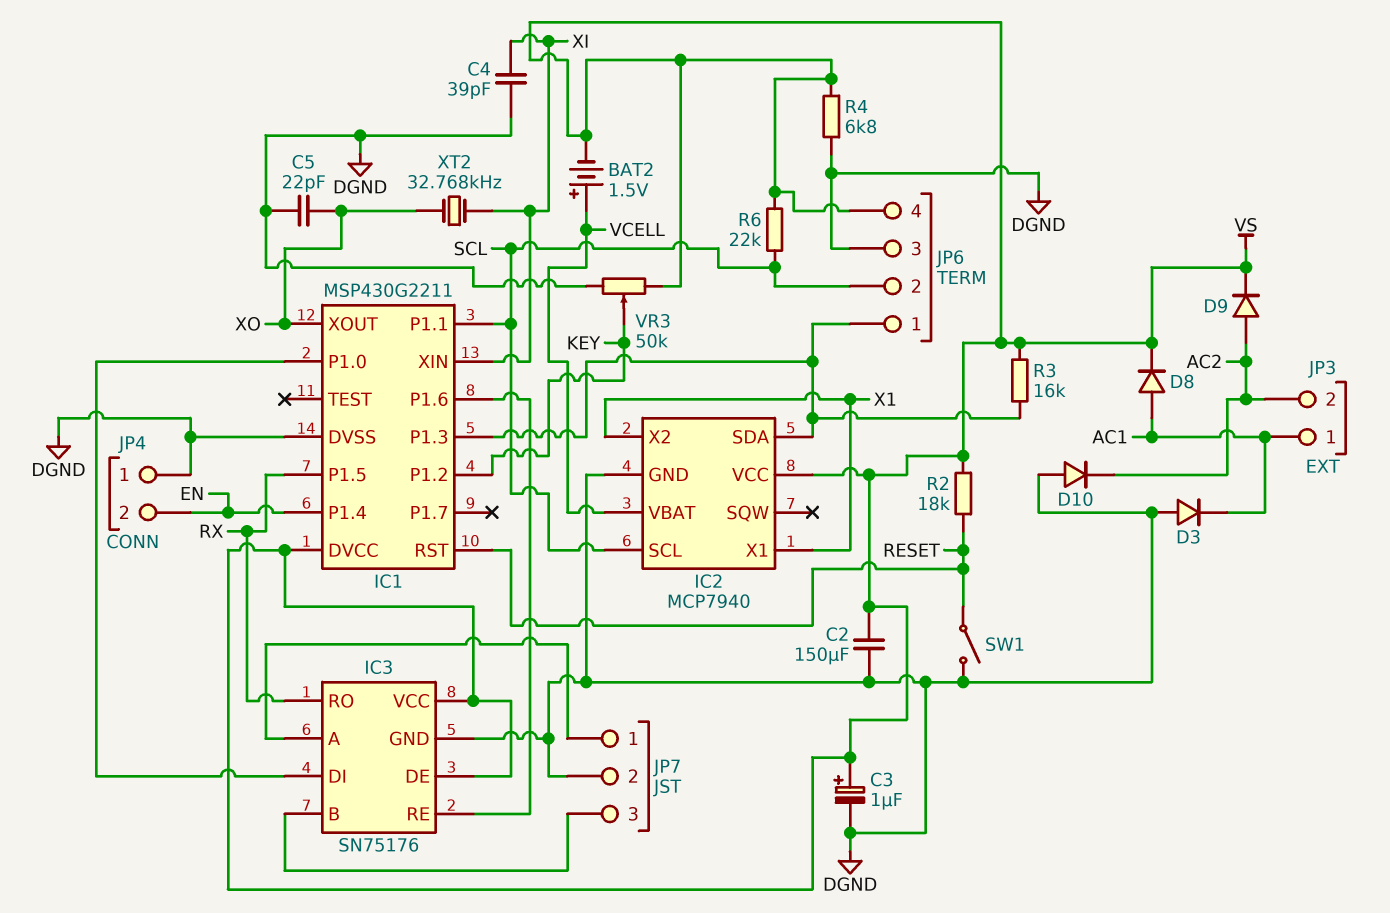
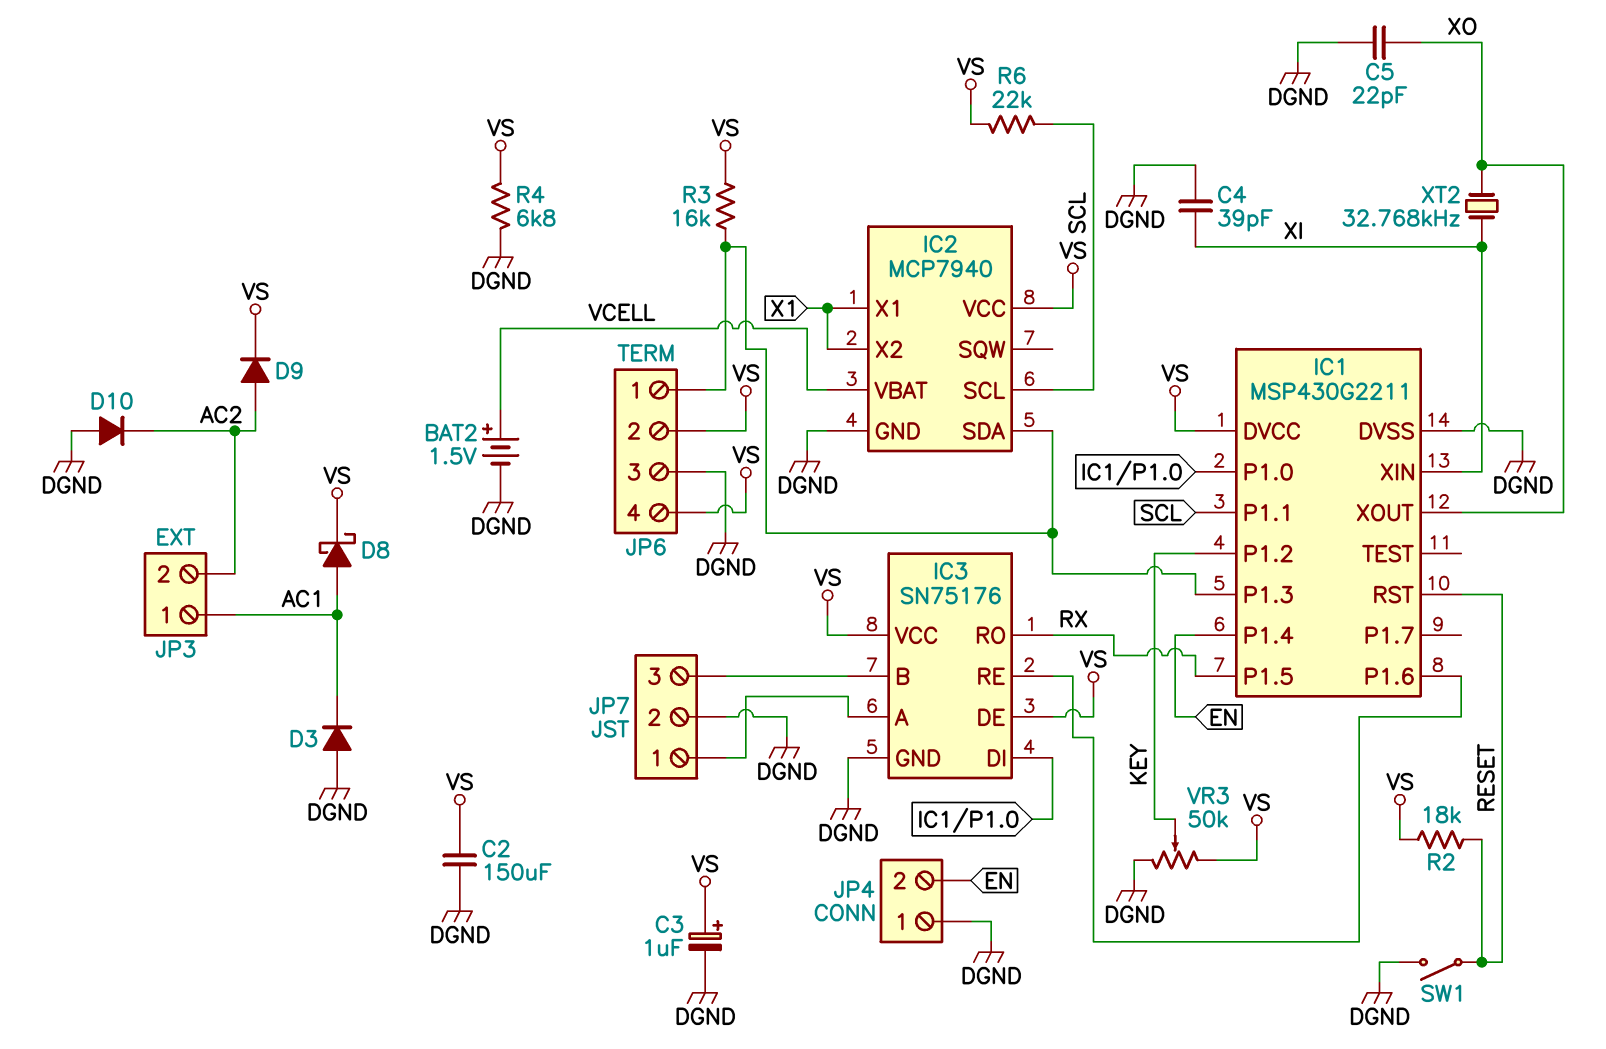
BAT2: 1.5V (plus VCELL, minus VS) -> 1.5V (plus VCELL, minus DGND)
D8: diode (A AC1, K VS) -> schottky (A AC1, K VS)
JP6 pin 2: SCL -> VS

